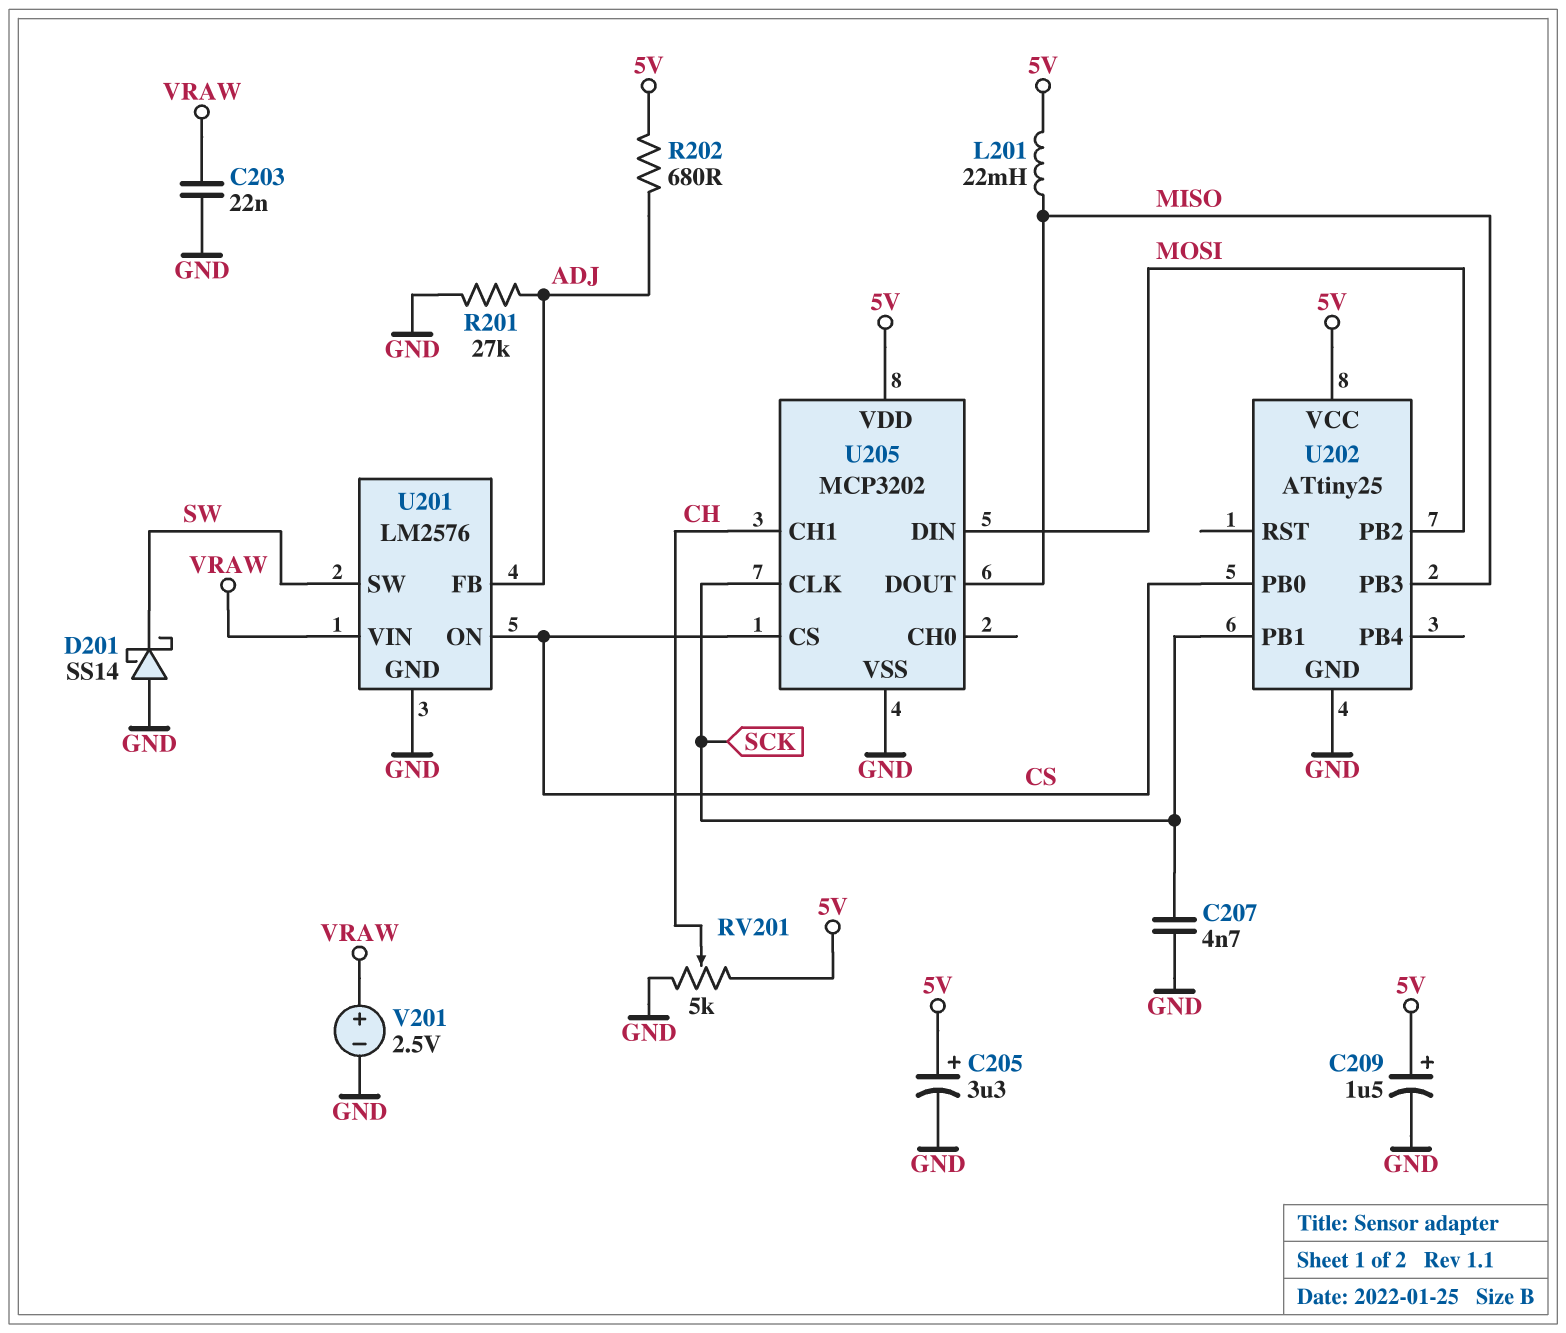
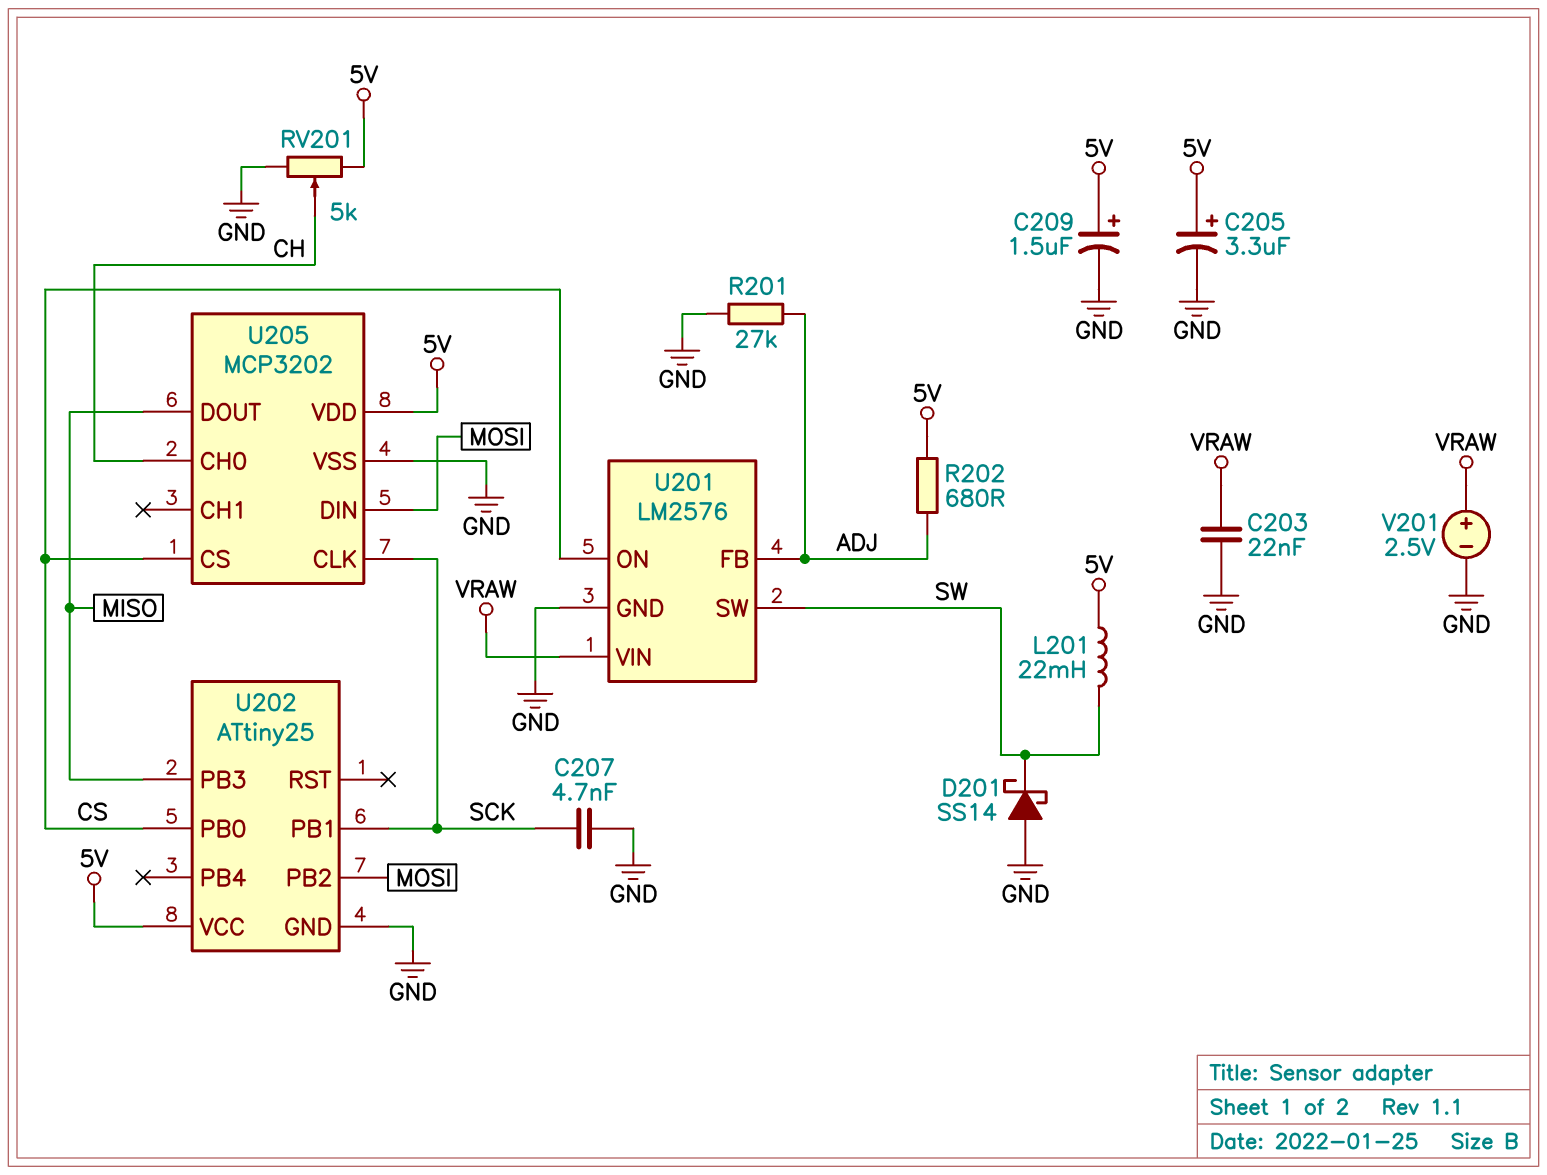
L201: 22mH (5V, MISO) -> 22mH (5V, SW)
U205 pin CH0: none -> CH
U205 pin CH1: CH -> none

